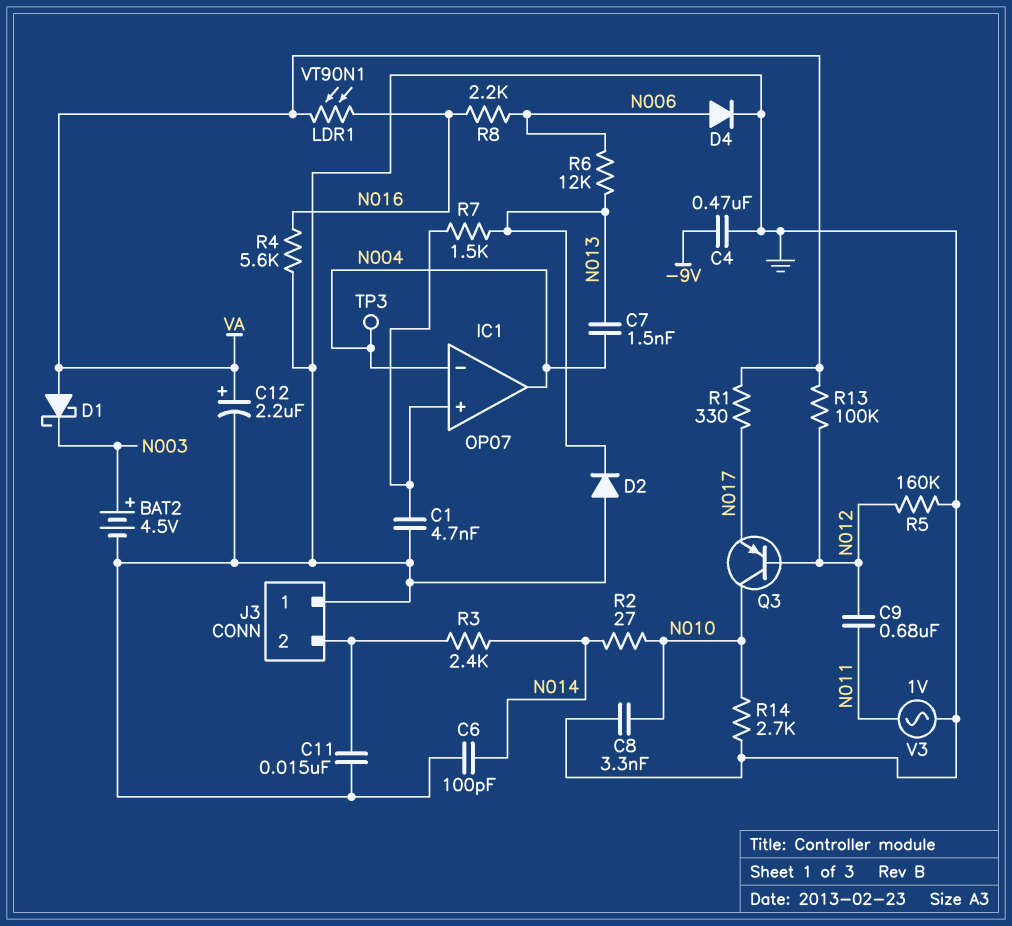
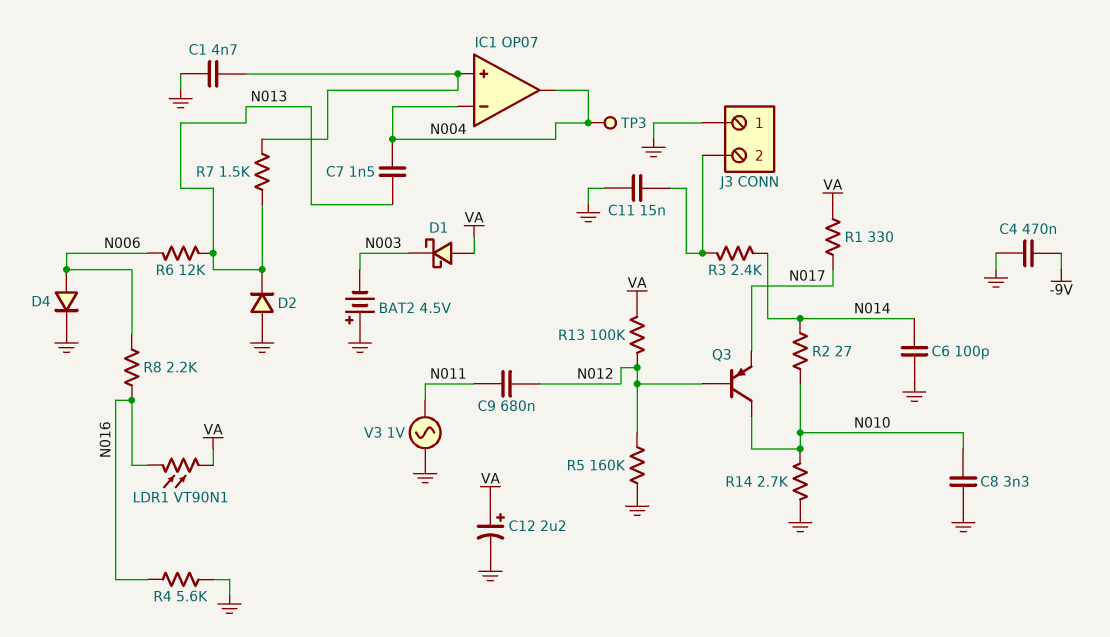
BAT2: 4.5V (plus N003, minus GND) -> 4.5V (plus GND, minus N003)

